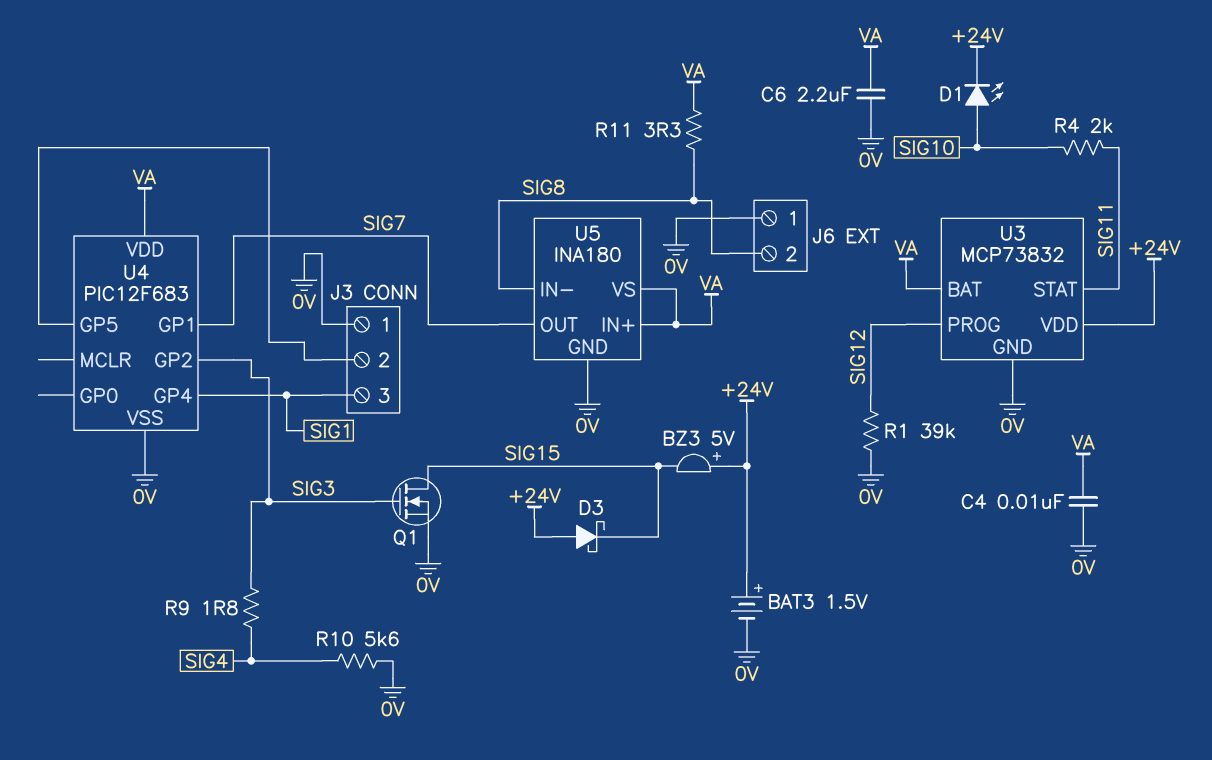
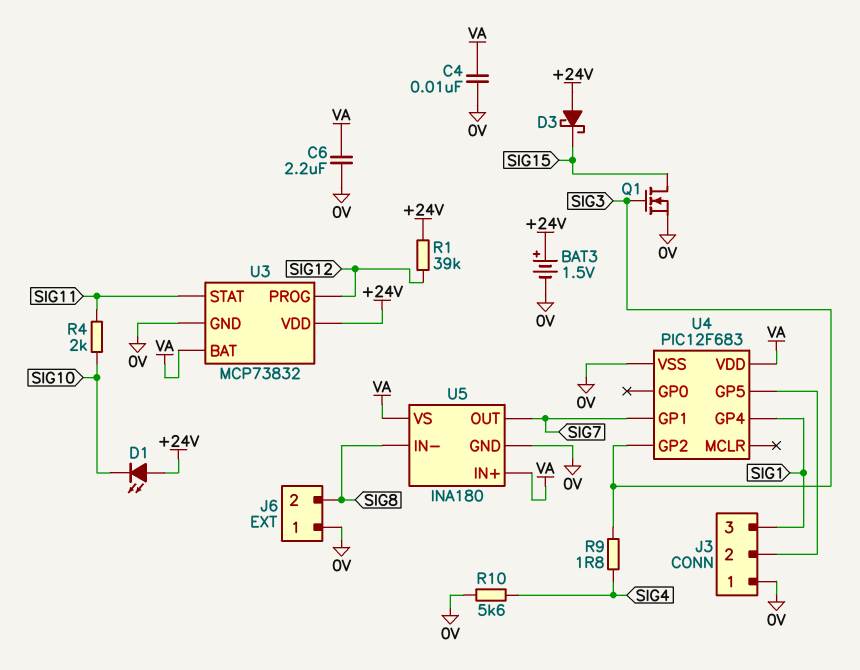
BZ3: buzzer 5V (plus +24V, minus SIG15) -> none
D1: LED (A SIG10, K +24V) -> LED (A +24V, K SIG10)
R1: 39k (0V, SIG12) -> 39k (+24V, SIG12)
R11: 3.3 (SIG8, VA) -> none

